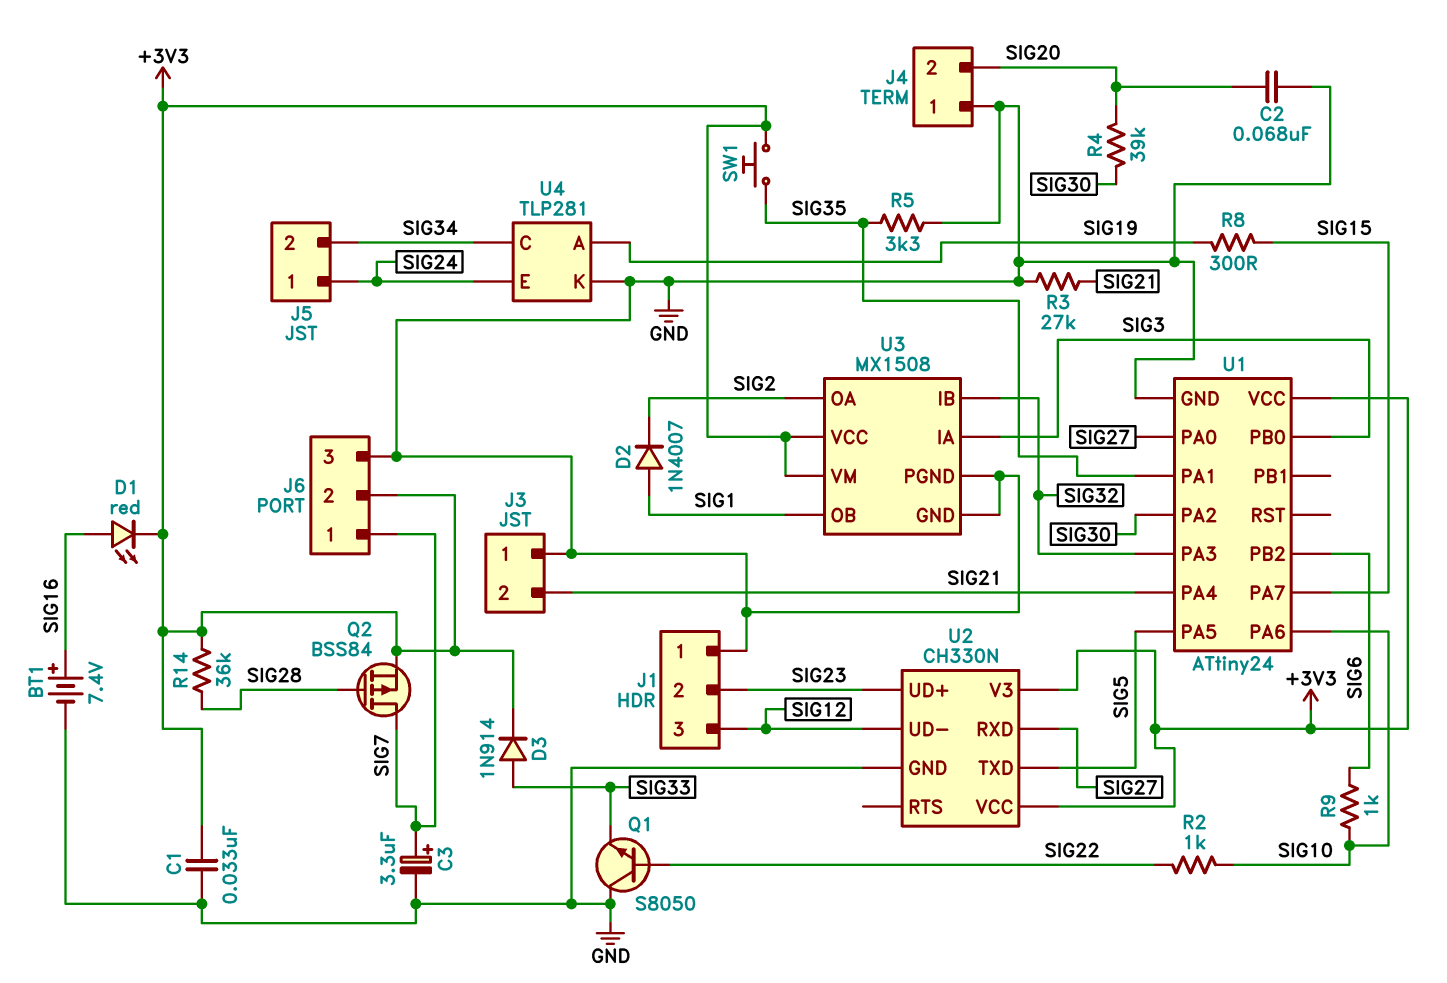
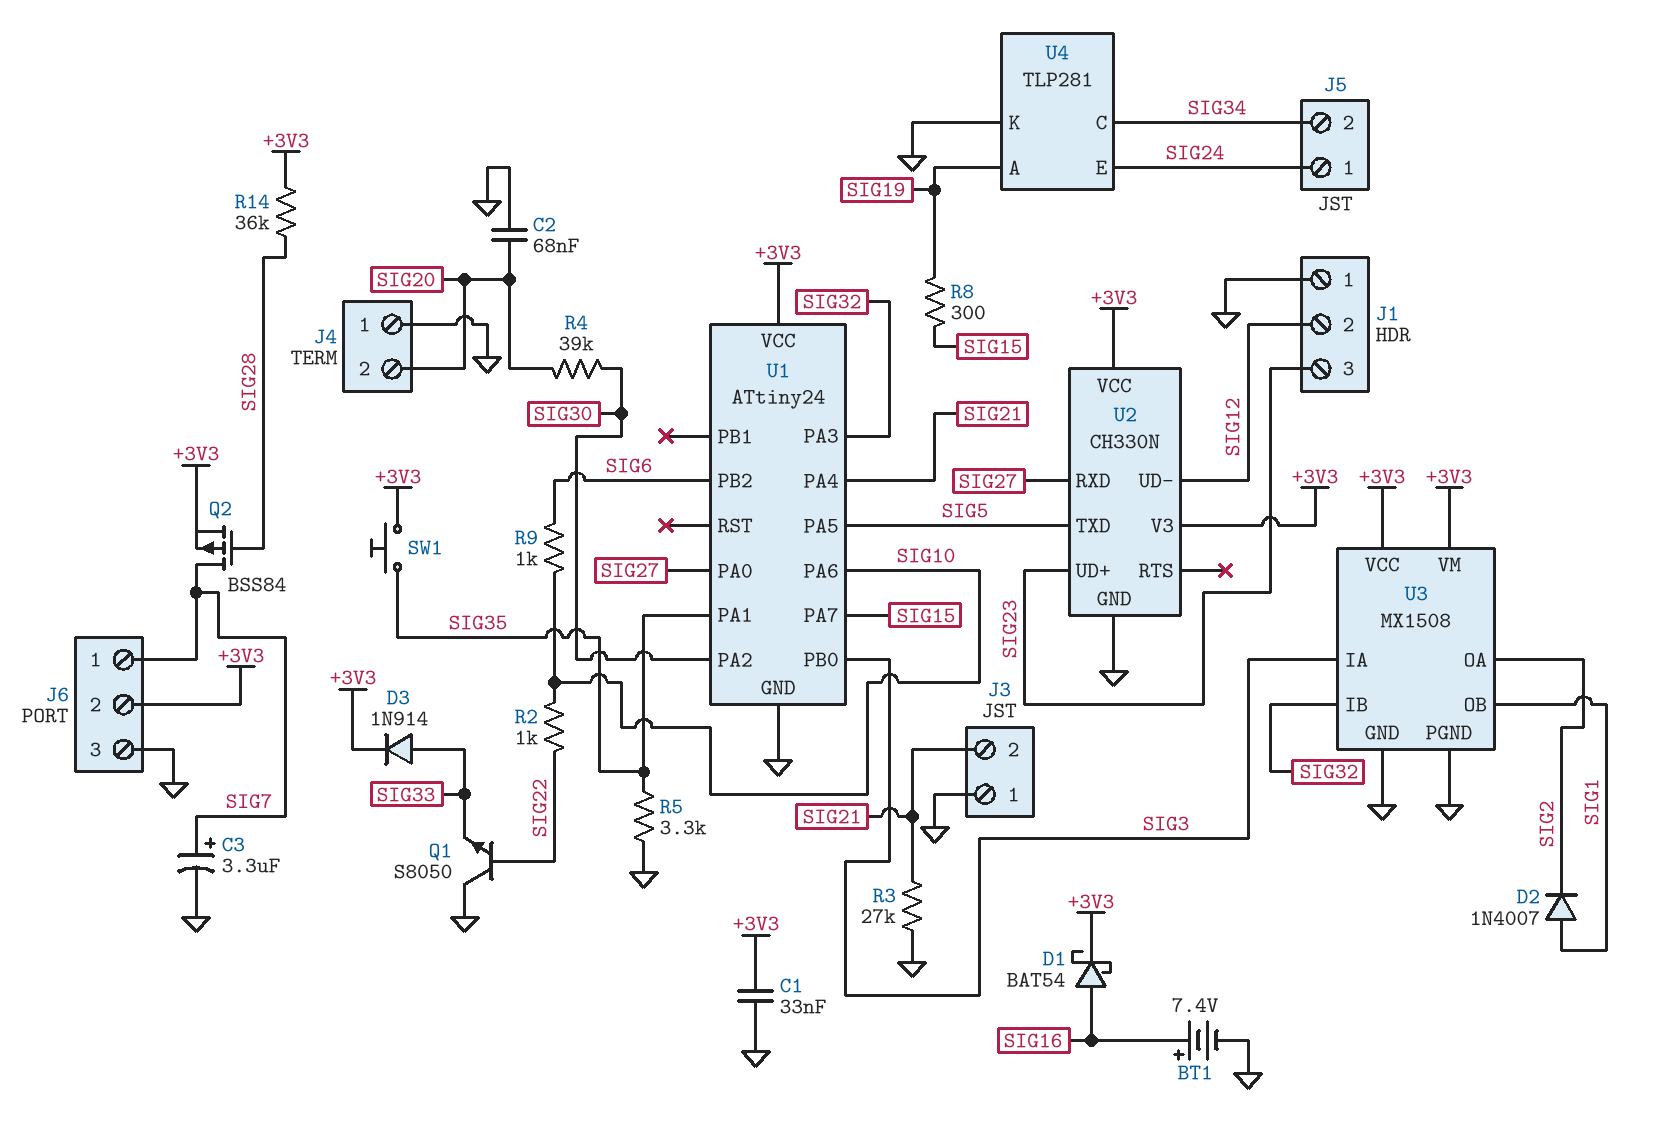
D1: LED red (A SIG16, K +3V3) -> schottky BAT54 (A SIG16, K +3V3)
J1 pin 2: SIG23 -> SIG12
J1 pin 3: SIG12 -> SIG23

